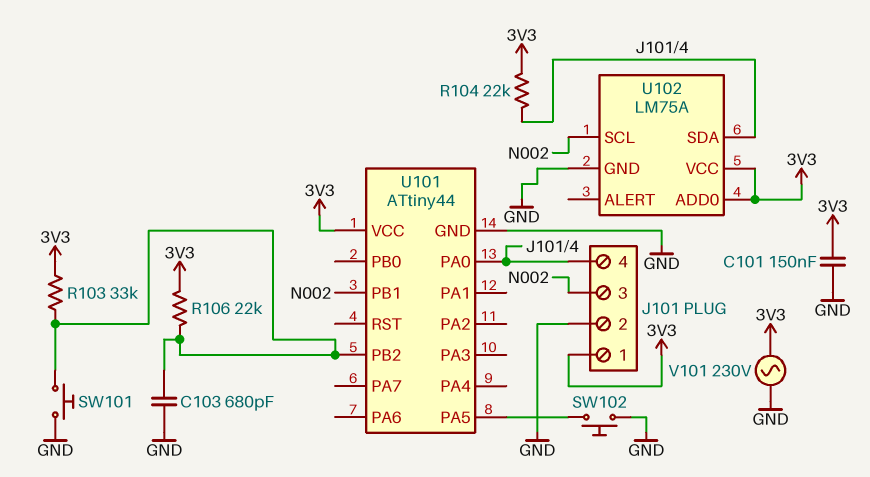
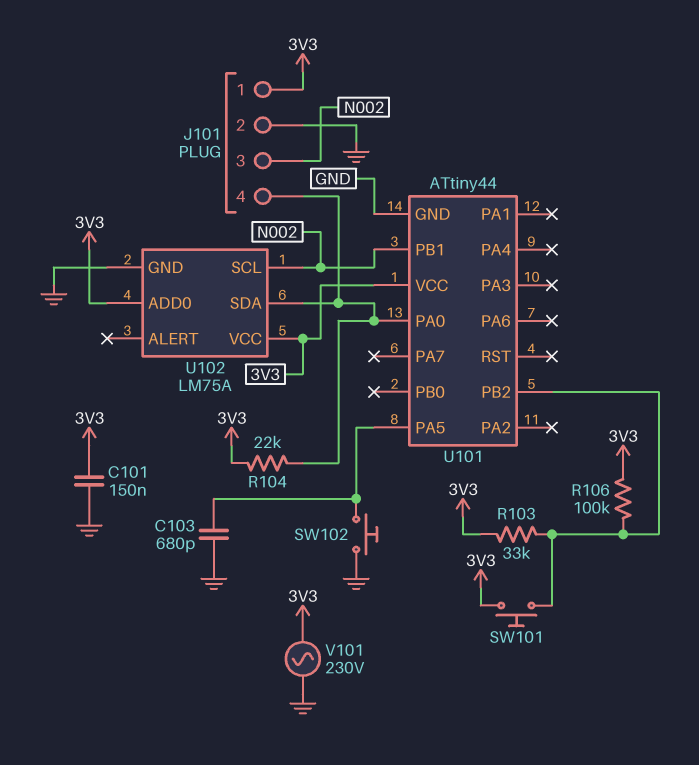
C103: 680pF (GND, U101/PB2) -> 680pF (GND, U101/PA5)
R106: 22k (3V3, U101/PB2) -> 100k (3V3, U101/PB2)
SW101: button (GND, U101/PB2) -> button (3V3, U101/PB2)

